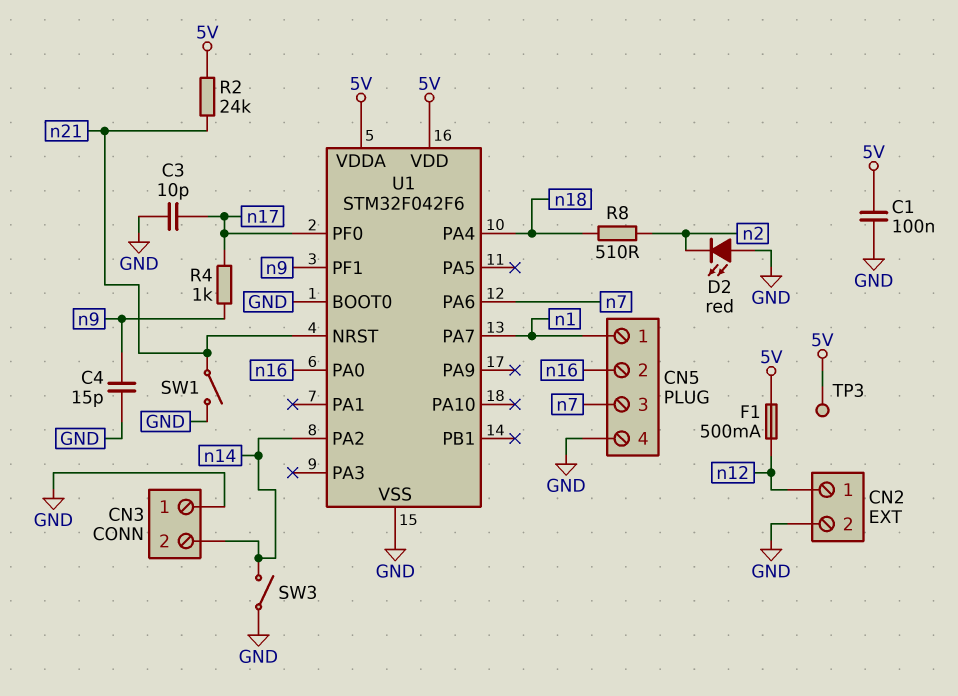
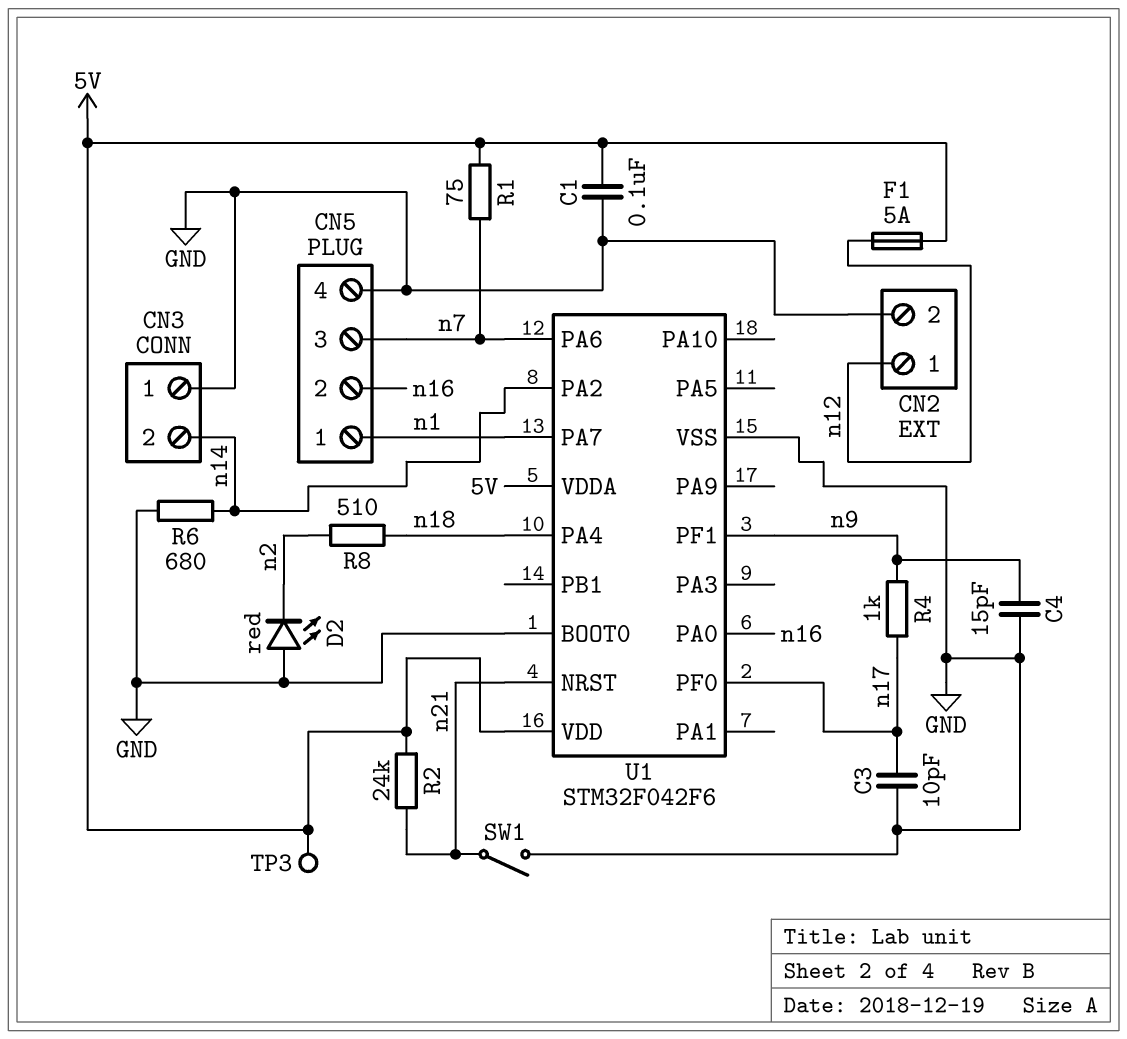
F1: 500mA (5V, n12) -> 5A (5V, n12)
R1: none -> 75 (5V, n7)
R6: none -> 680 (GND, n14)
SW3: switch (GND, n14) -> none

